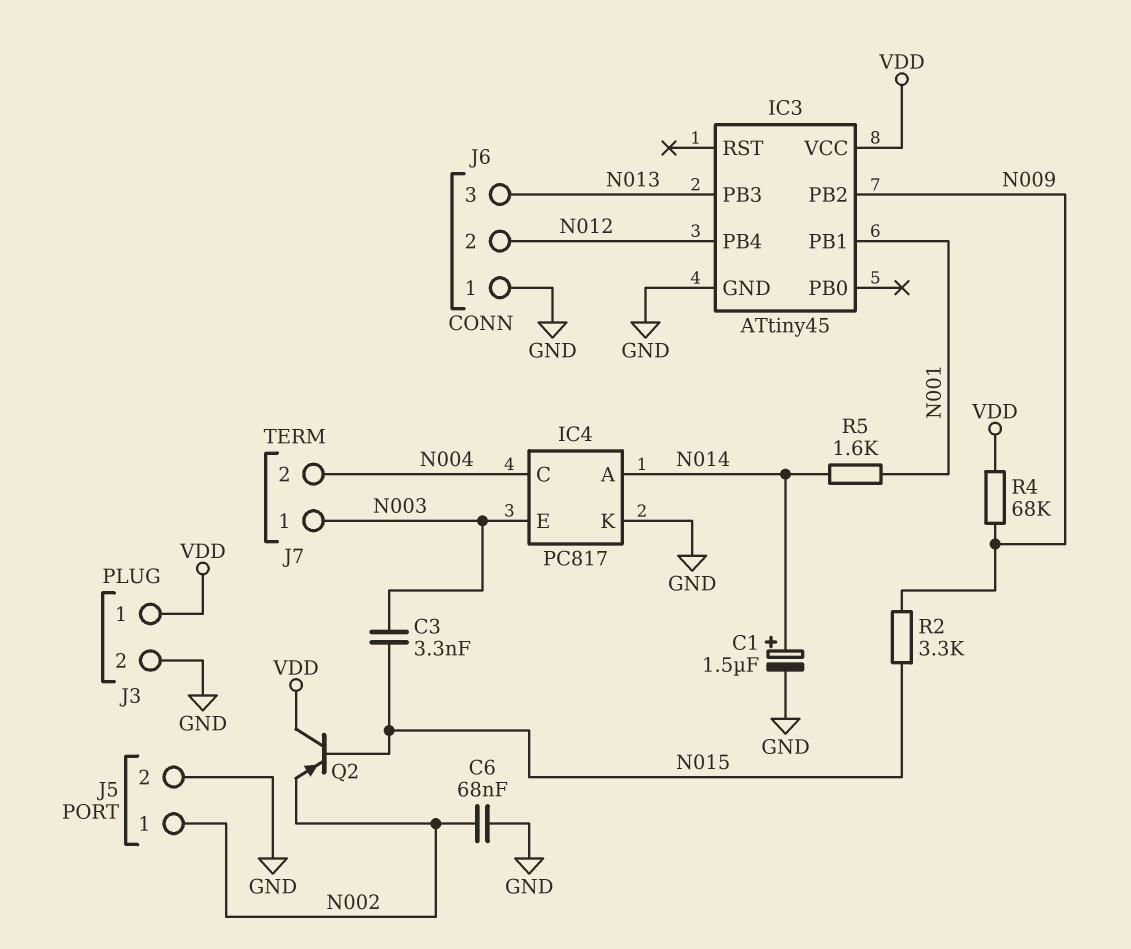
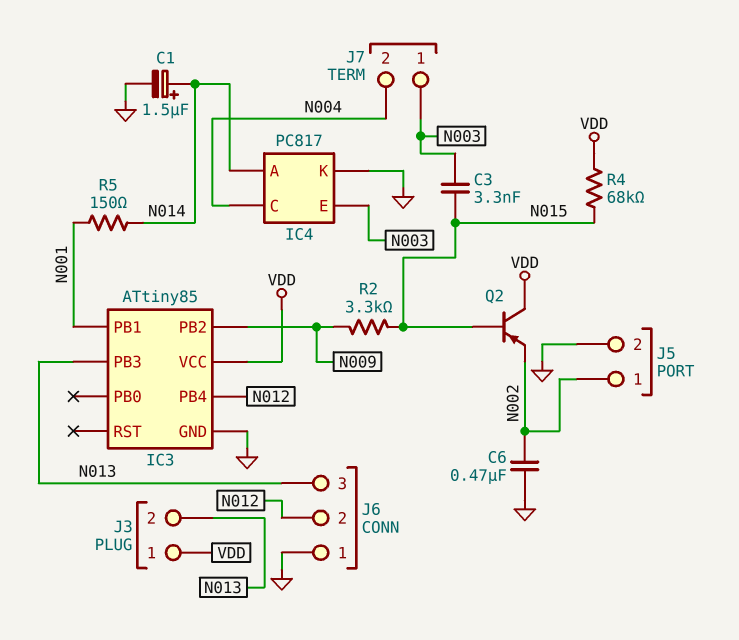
C6: 68nF (GND, N002) -> 470nF (GND, N002)
IC3: ATtiny45 -> ATtiny85
J3 pin 2: GND -> N013
R4: 68k (N009, VDD) -> 68k (N015, VDD)
R5: 1.6k (N001, N014) -> 150 (N001, N014)

